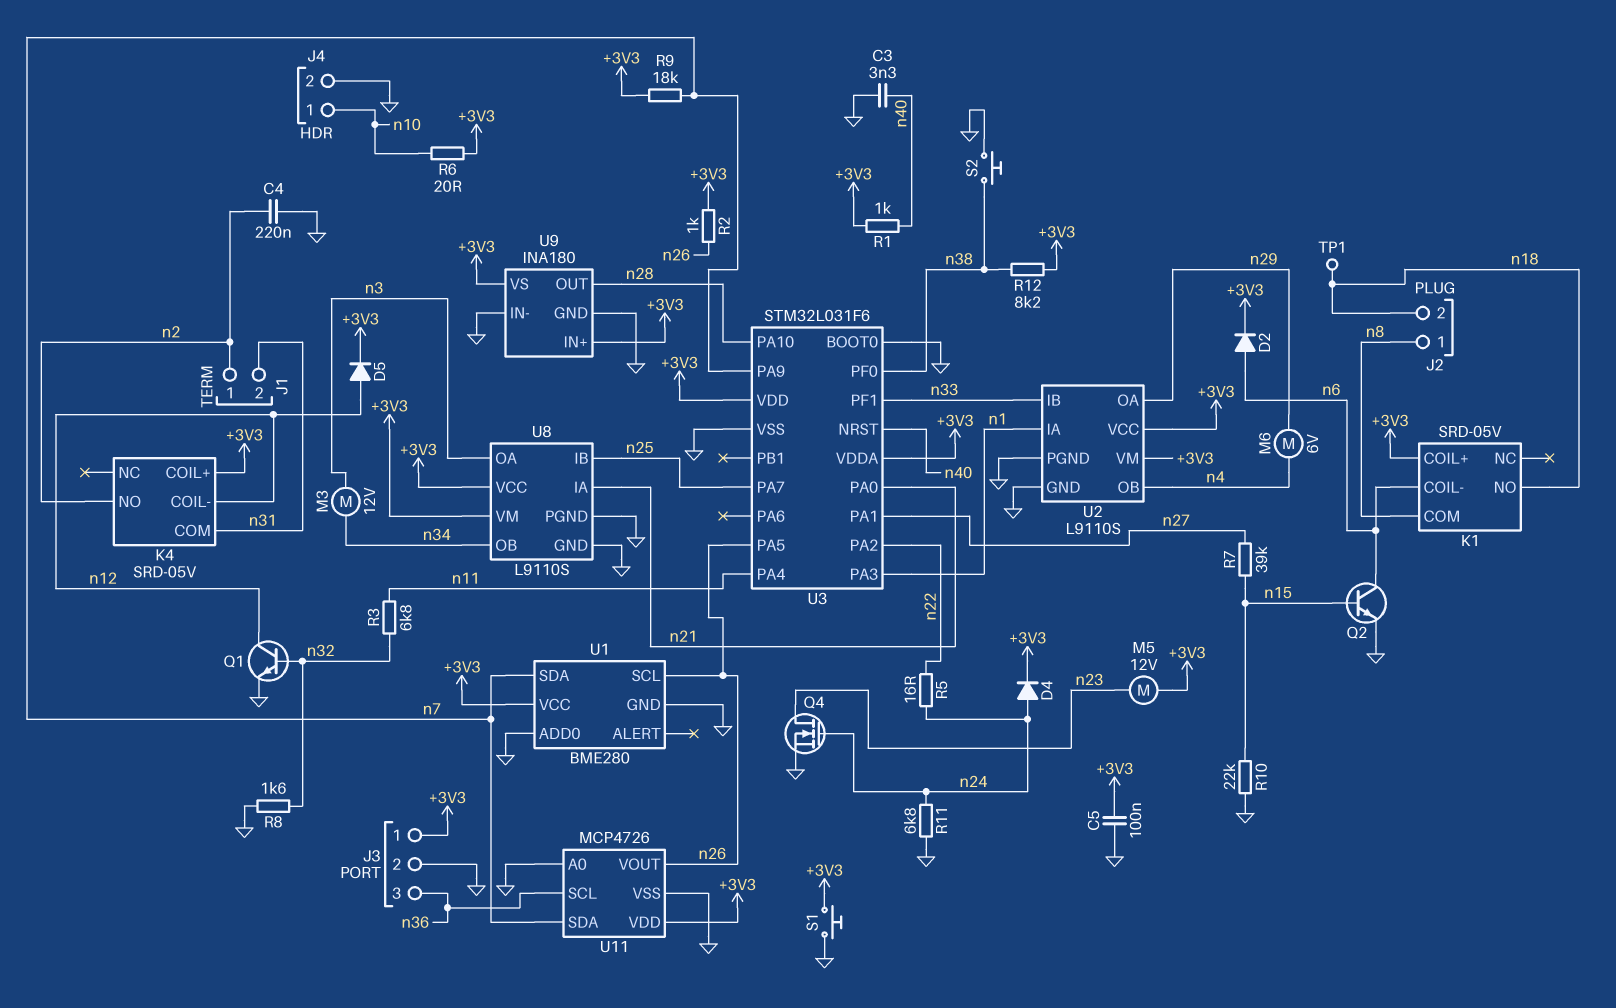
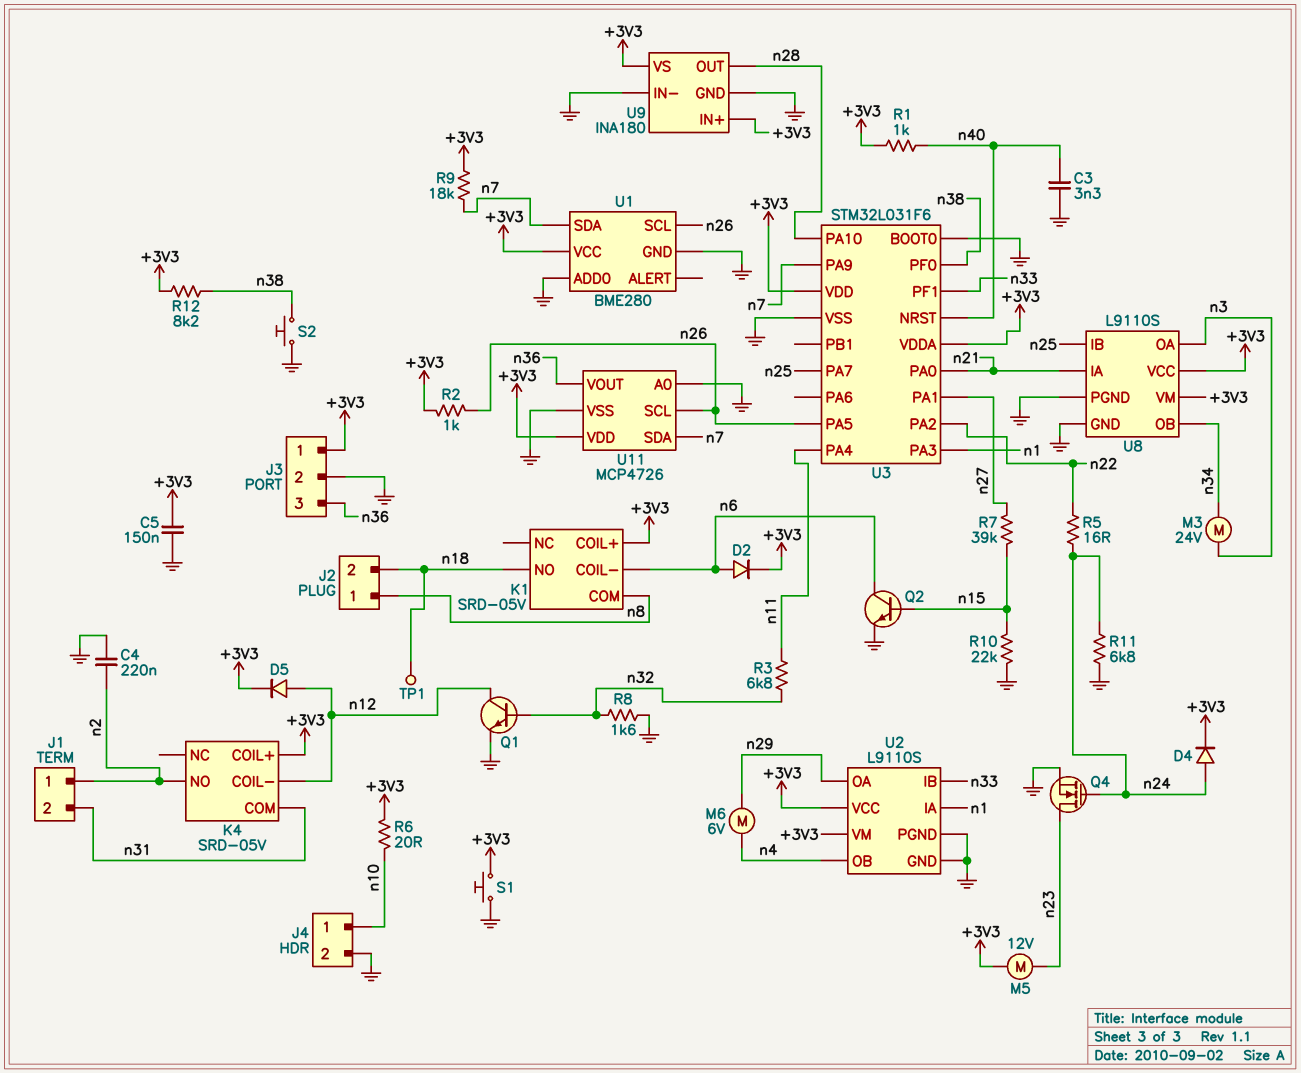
C5: 100nF (+3V3, GND) -> 150nF (+3V3, GND)
M3: motor 12V (n3, n34) -> motor 24V (n3, n34)
U11 pin SCL: n36 -> n26
U11 pin VOUT: n26 -> n36

